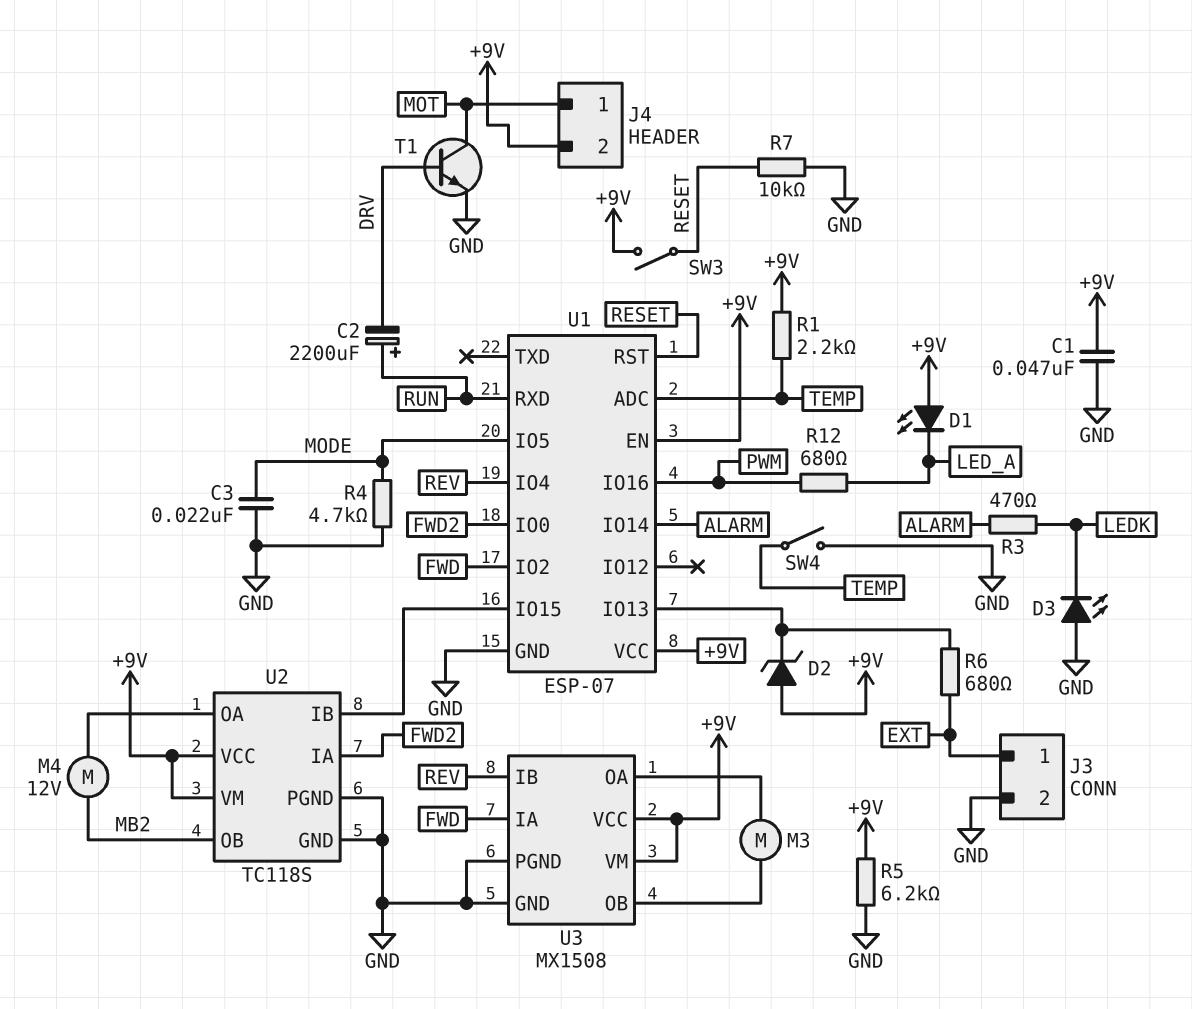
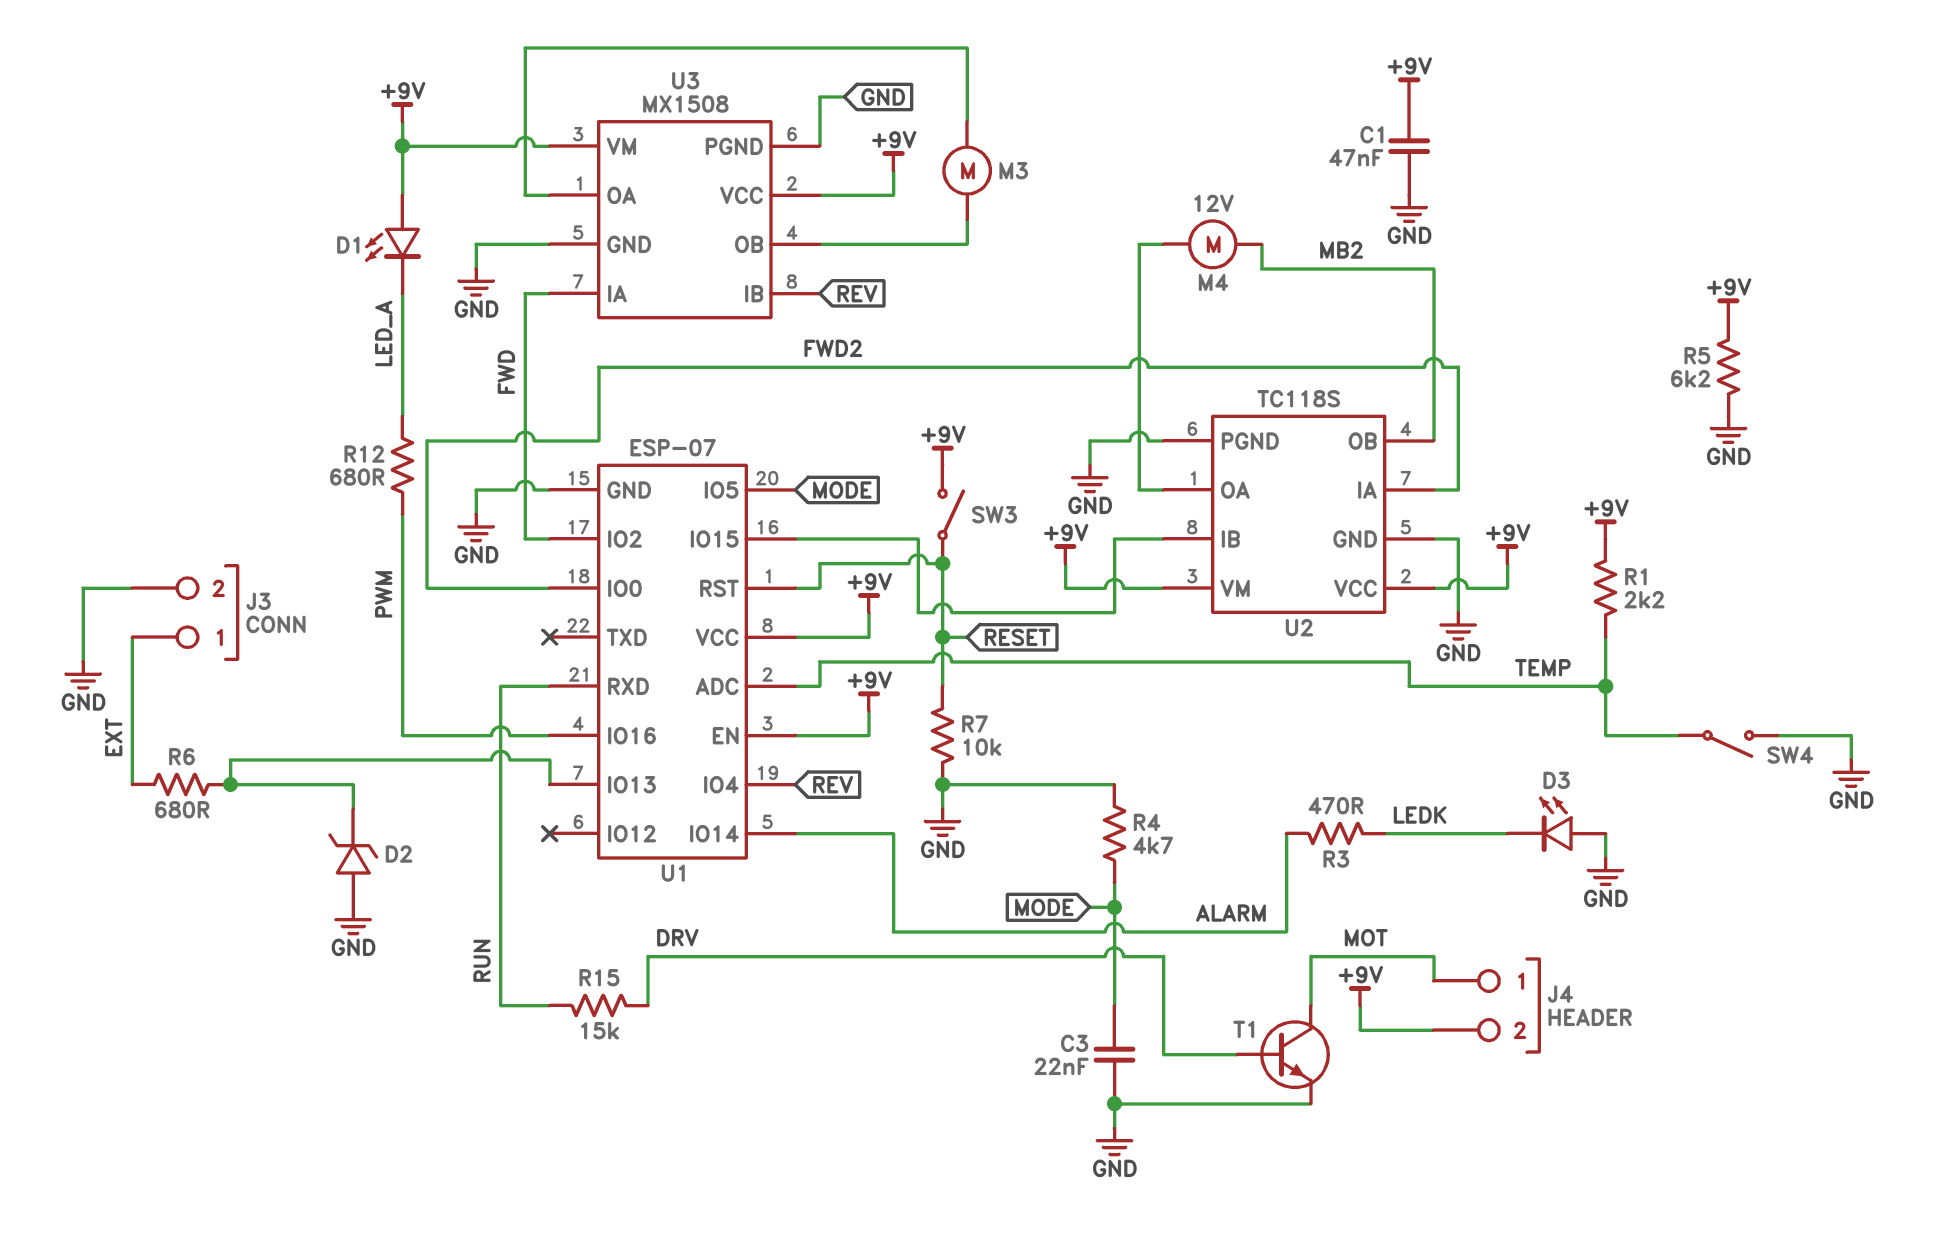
C2: 2200uF (plus RUN, minus DRV) -> none
D2: zener (A +9V, K U1/IO13) -> zener (A GND, K U1/IO13)
R15: none -> 15k (DRV, RUN)

